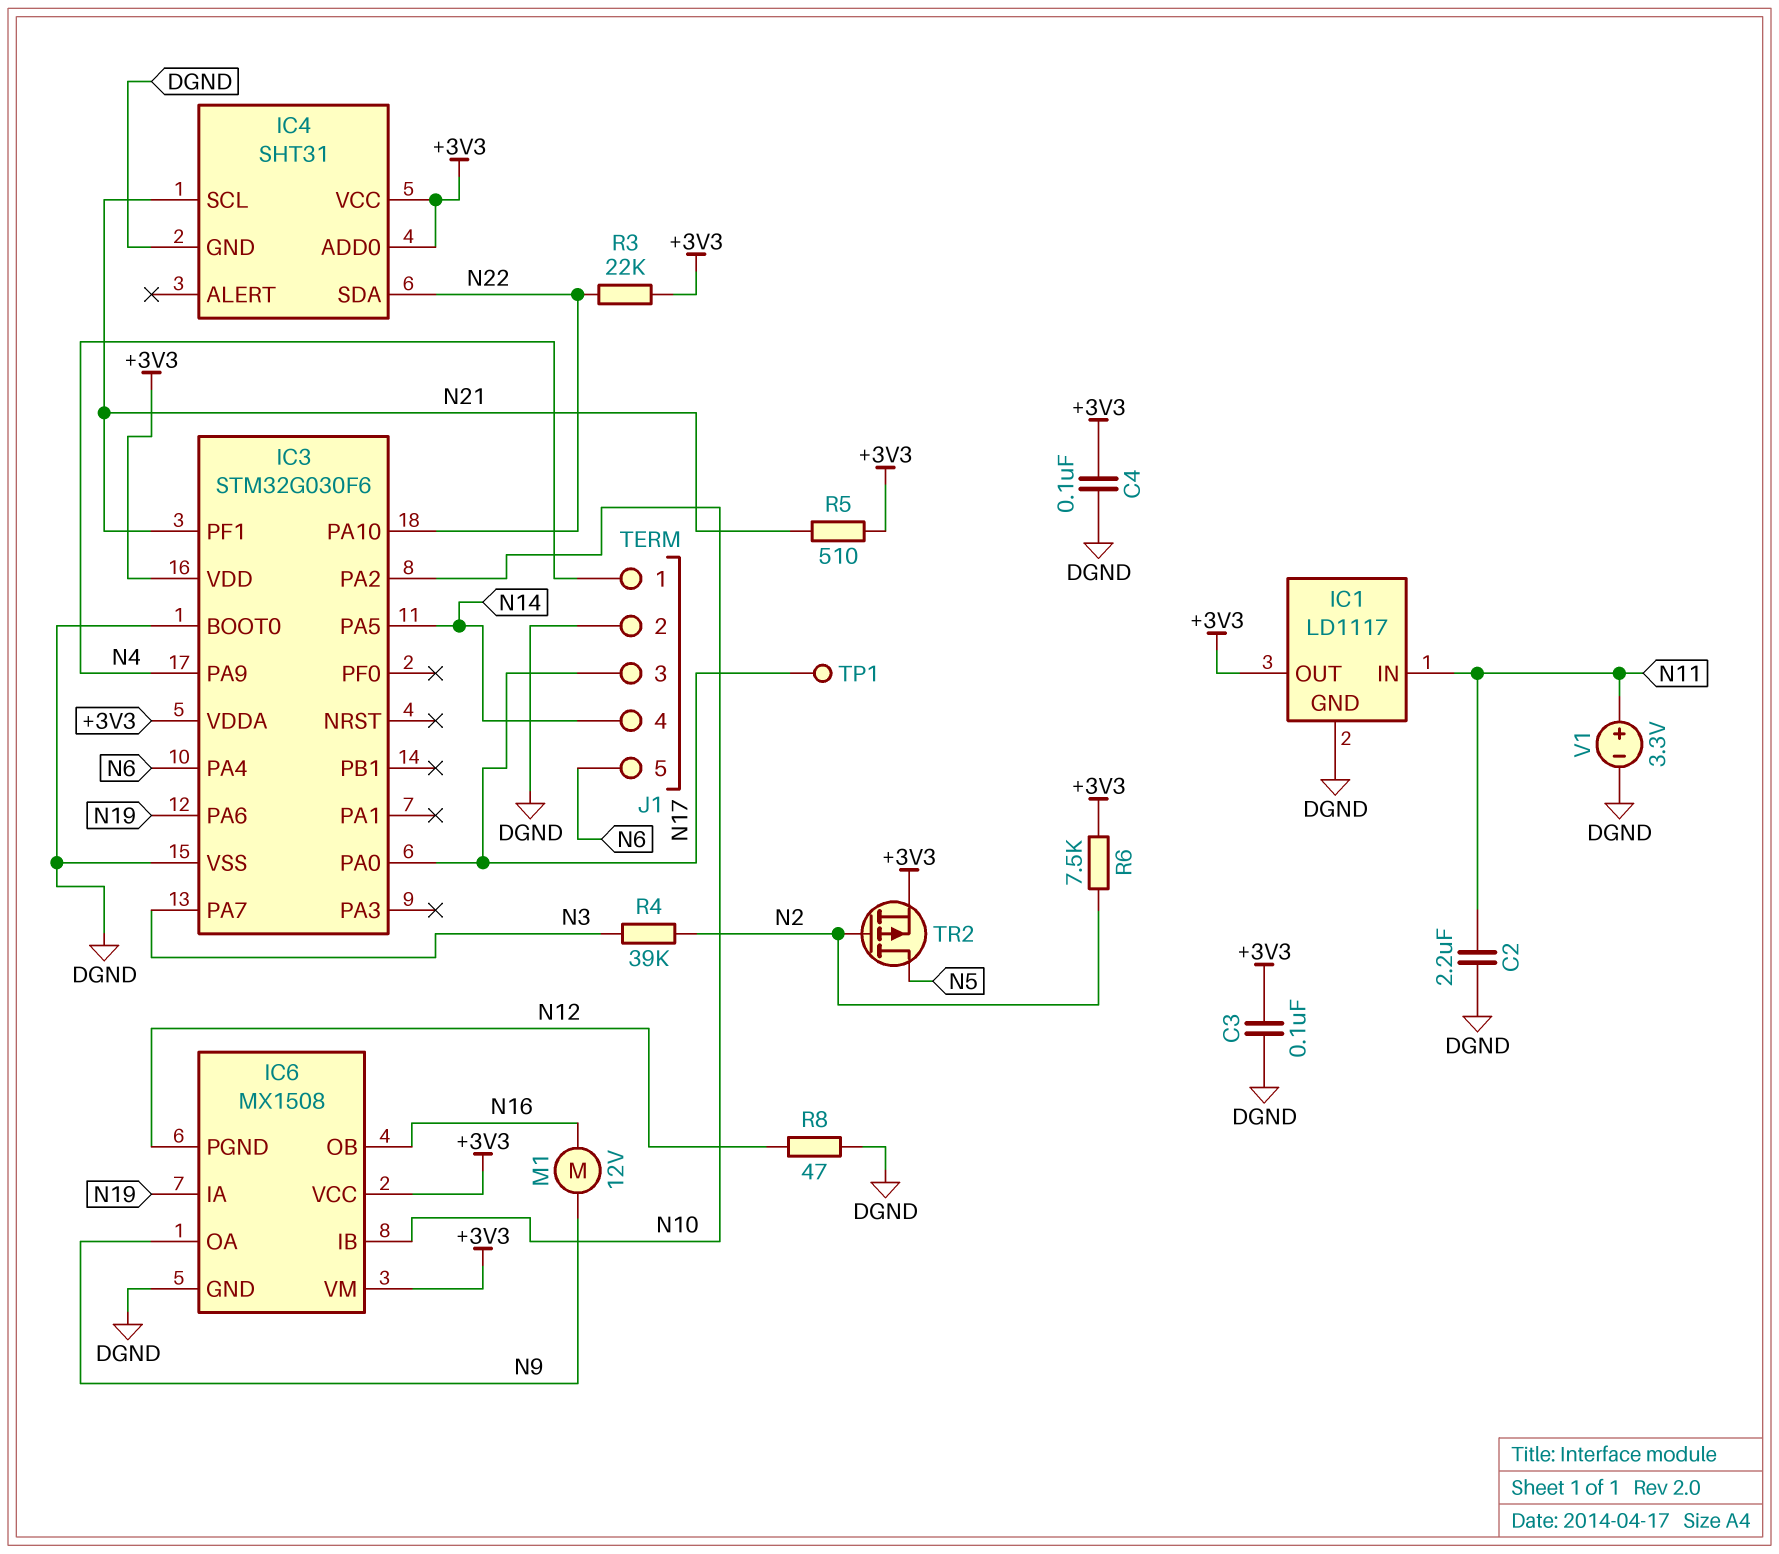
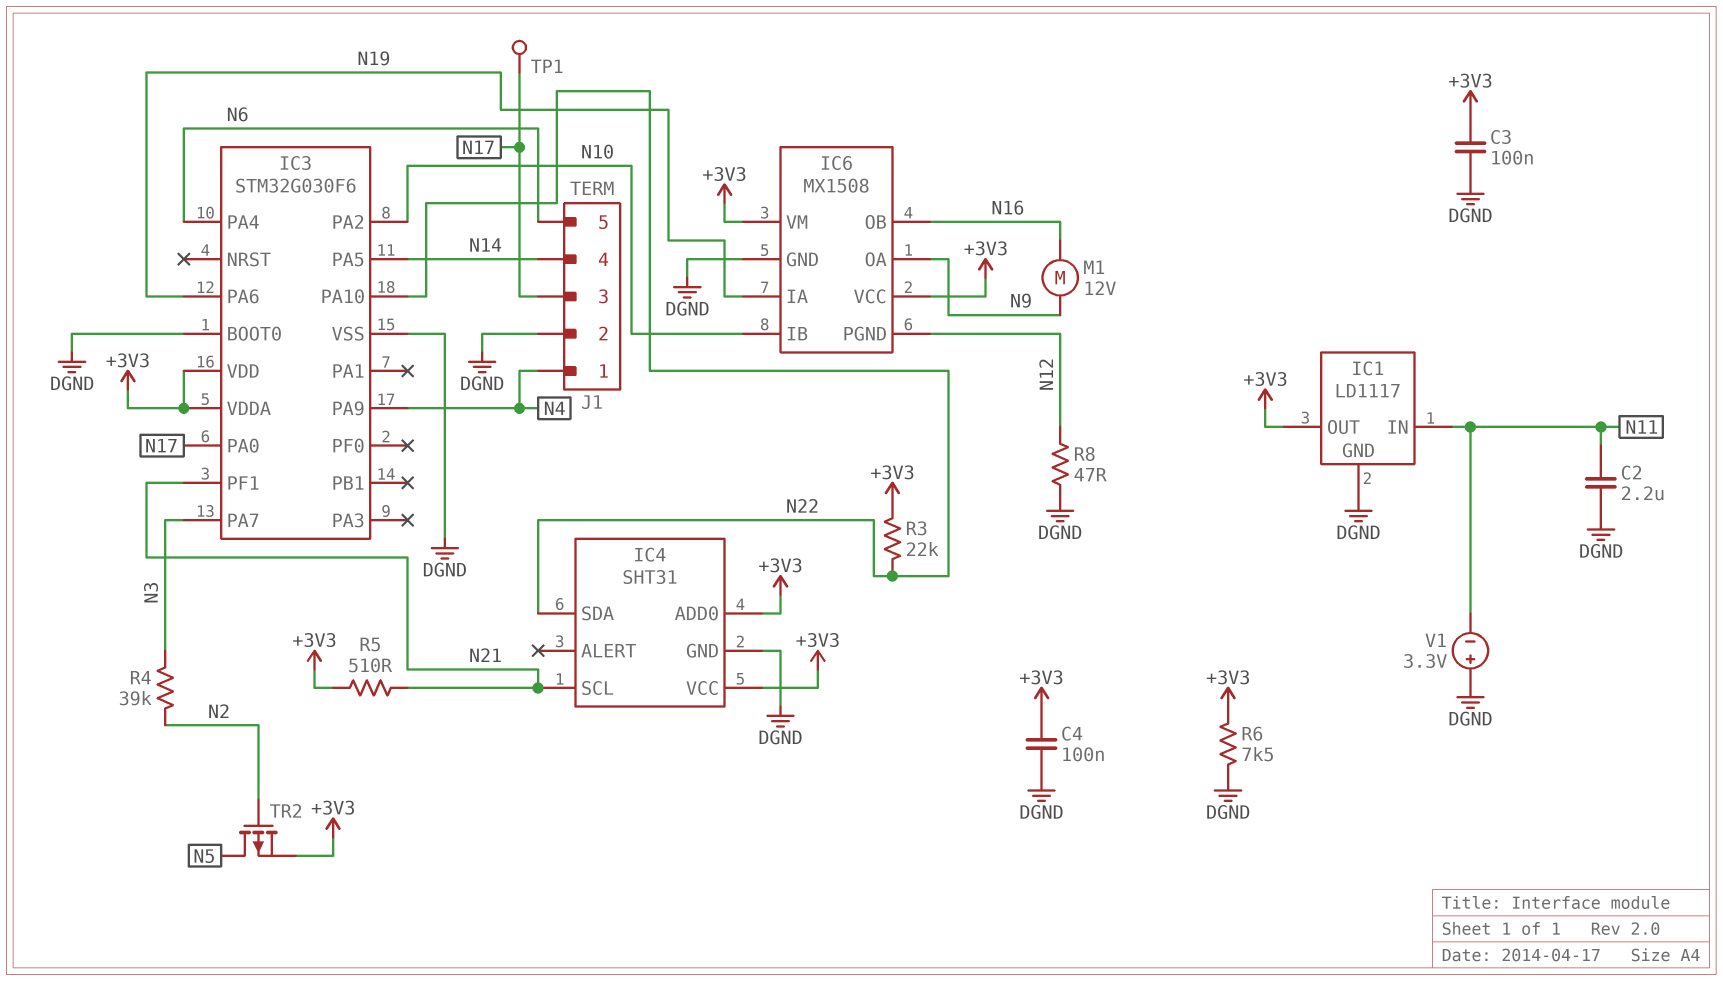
R6: 7.5k (+3V3, N2) -> 7.5k (+3V3, DGND)
V1: 3.3V (plus N11, minus DGND) -> 3.3V (plus DGND, minus N11)

